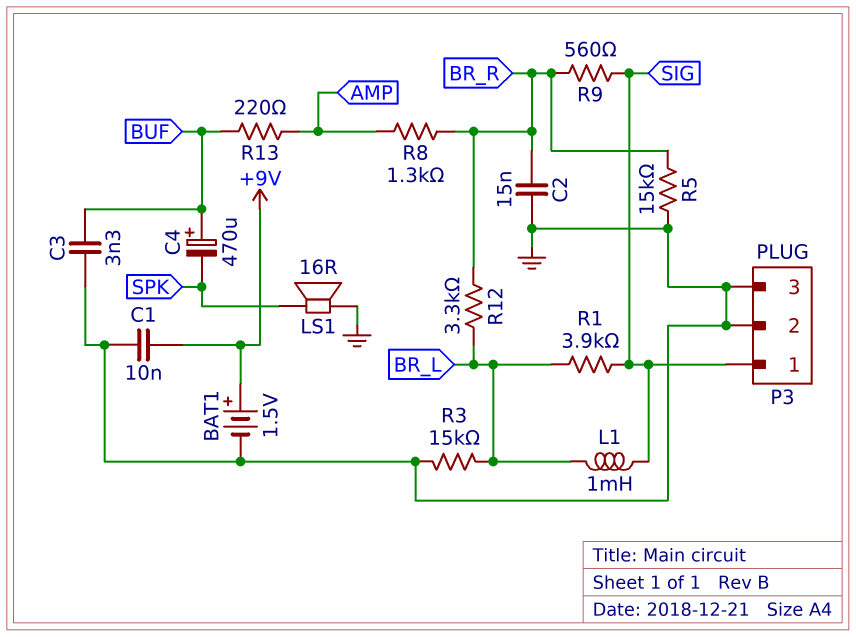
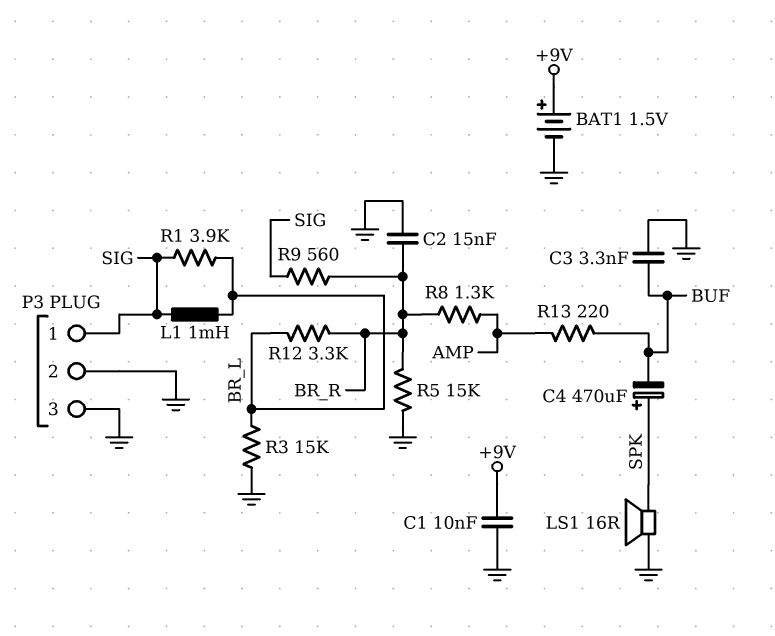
C4: 470uF (plus BUF, minus SPK) -> 470uF (plus SPK, minus BUF)

